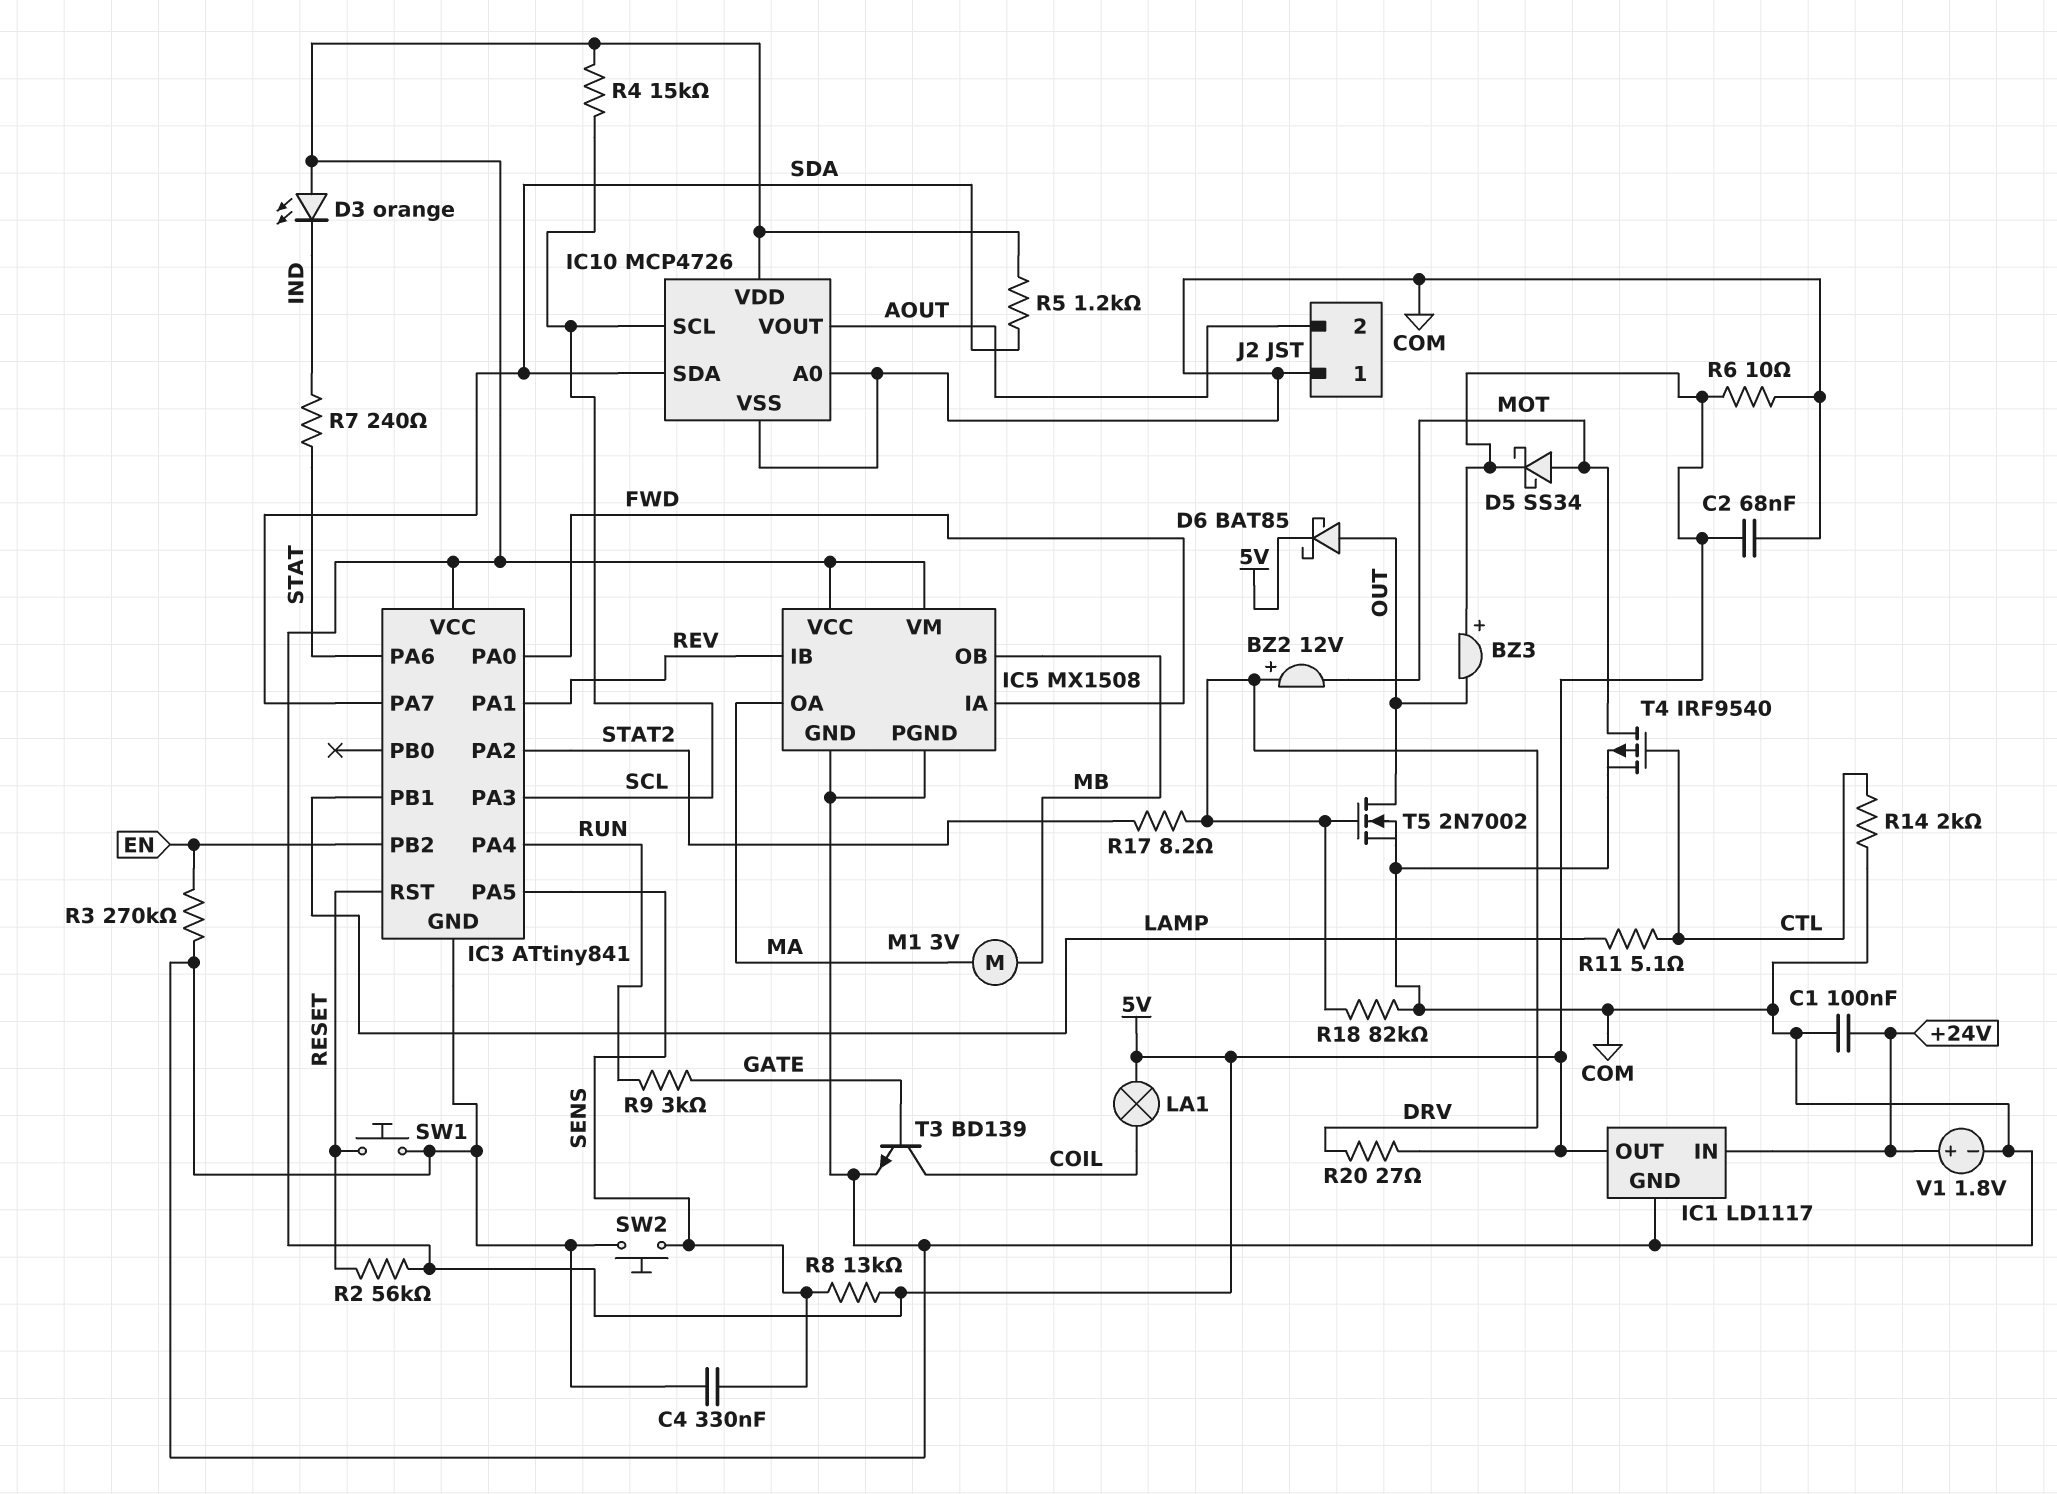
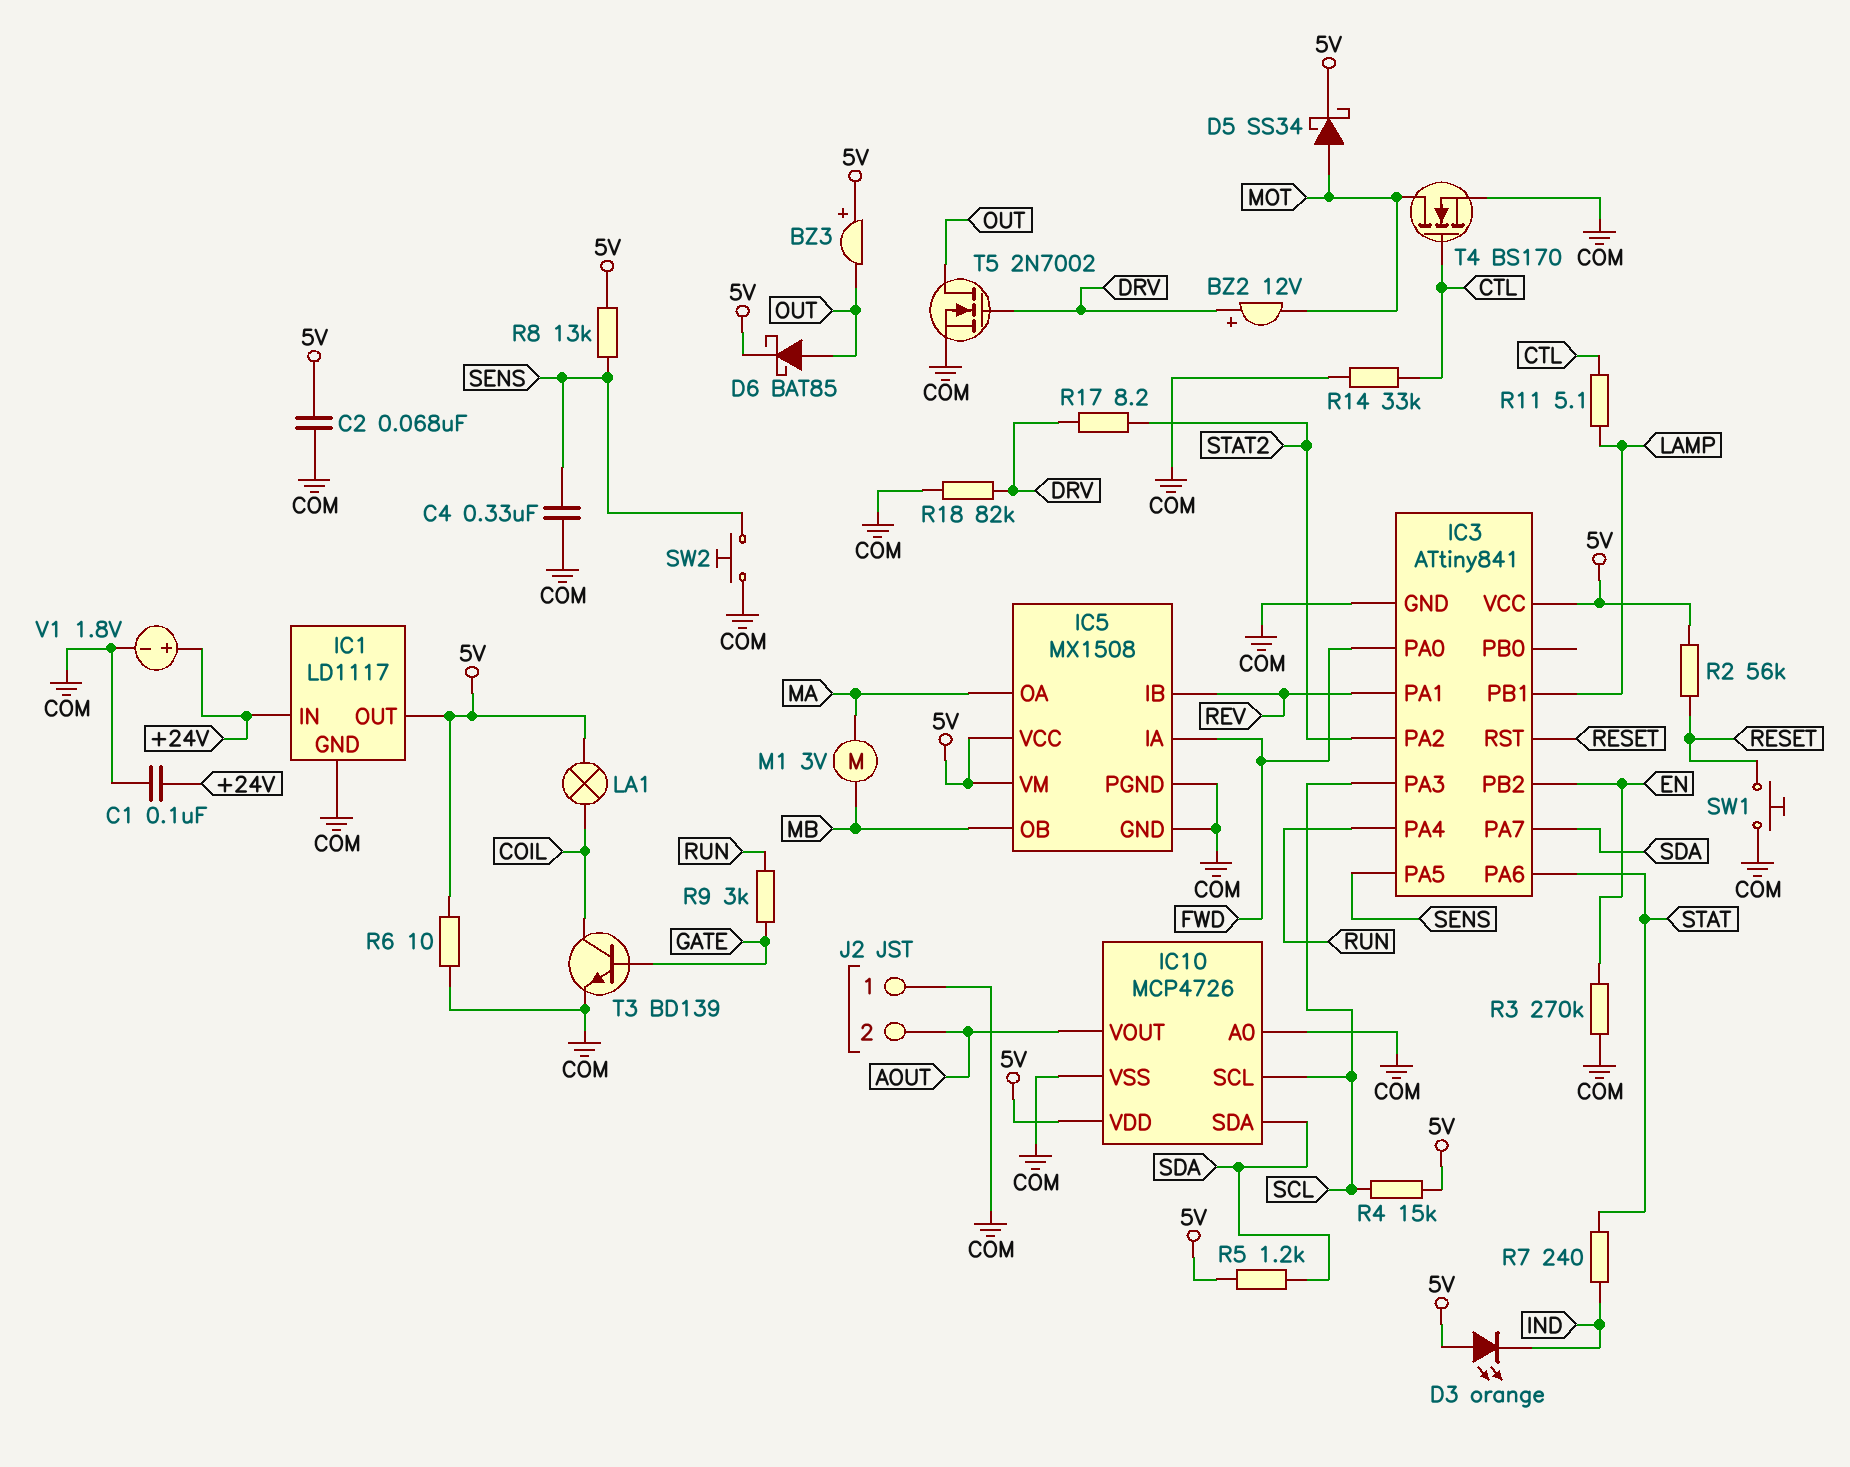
R14: 2k (COM, CTL) -> 33k (COM, CTL)
R20: 27 (5V, DRV) -> none
T4: PMOS IRF9540 (G CTL, D MOT, S COM) -> NMOS BS170 (G CTL, D MOT, S COM)

